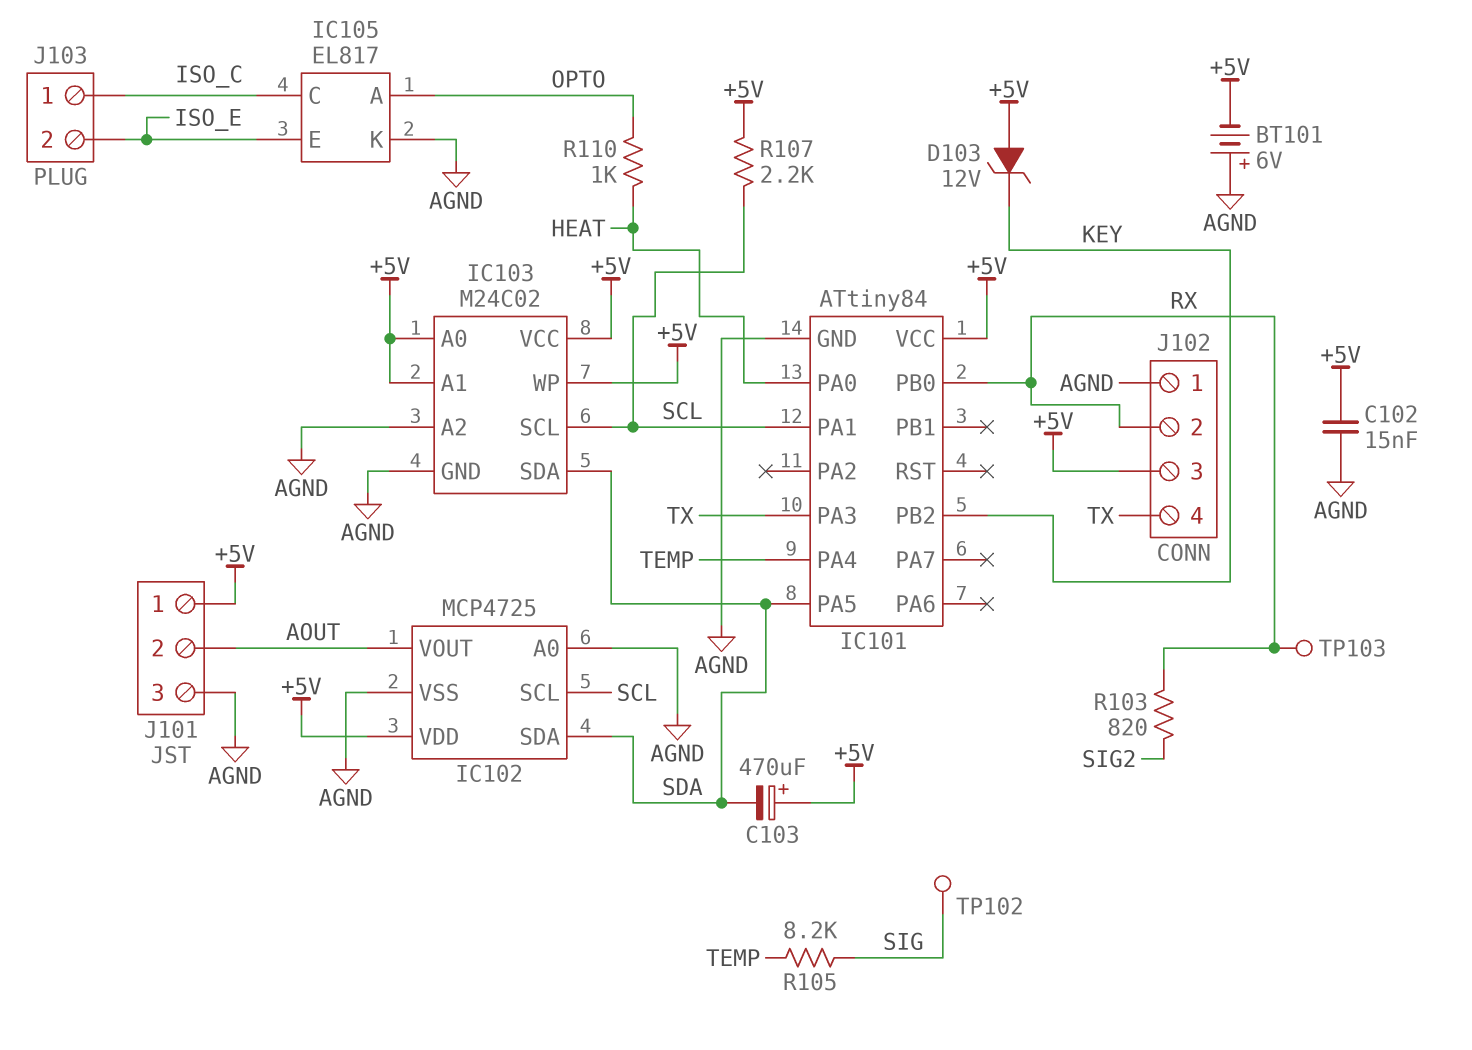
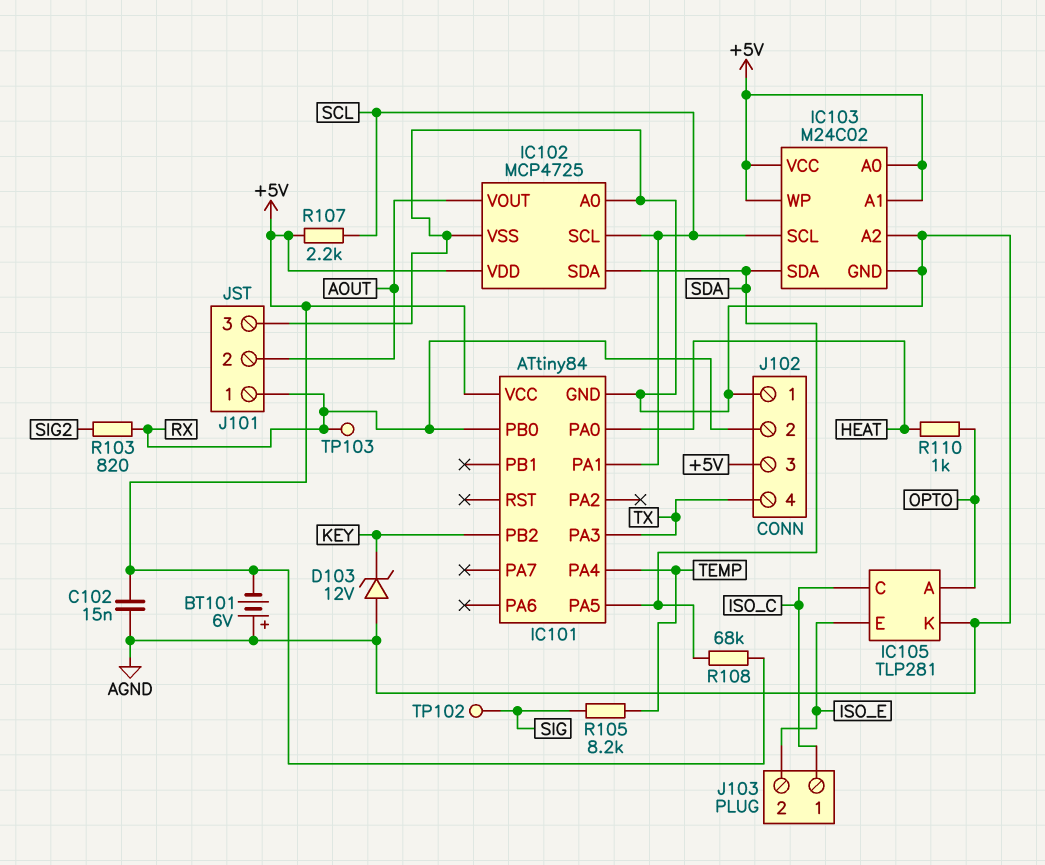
C103: 470uF (plus +5V, minus SDA) -> none
D103: zener 12V (A +5V, K KEY) -> zener 12V (A AGND, K KEY)
IC105: EL817 -> TLP281
J101 pin 1: +5V -> RX
R108: none -> 68k (+5V, SDA)

